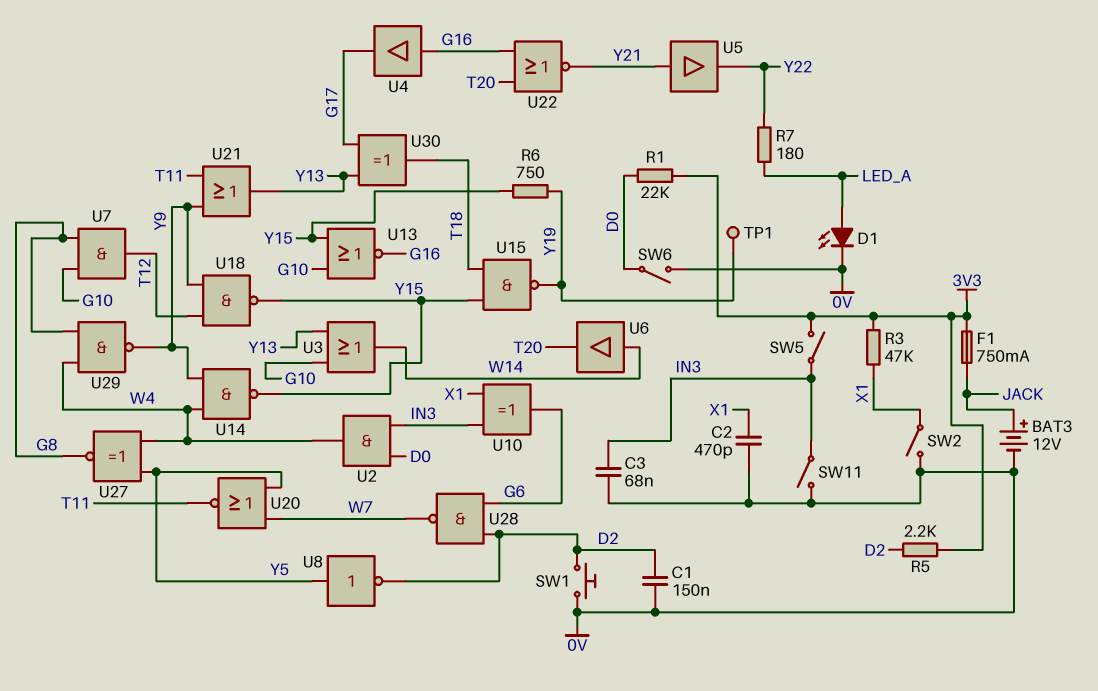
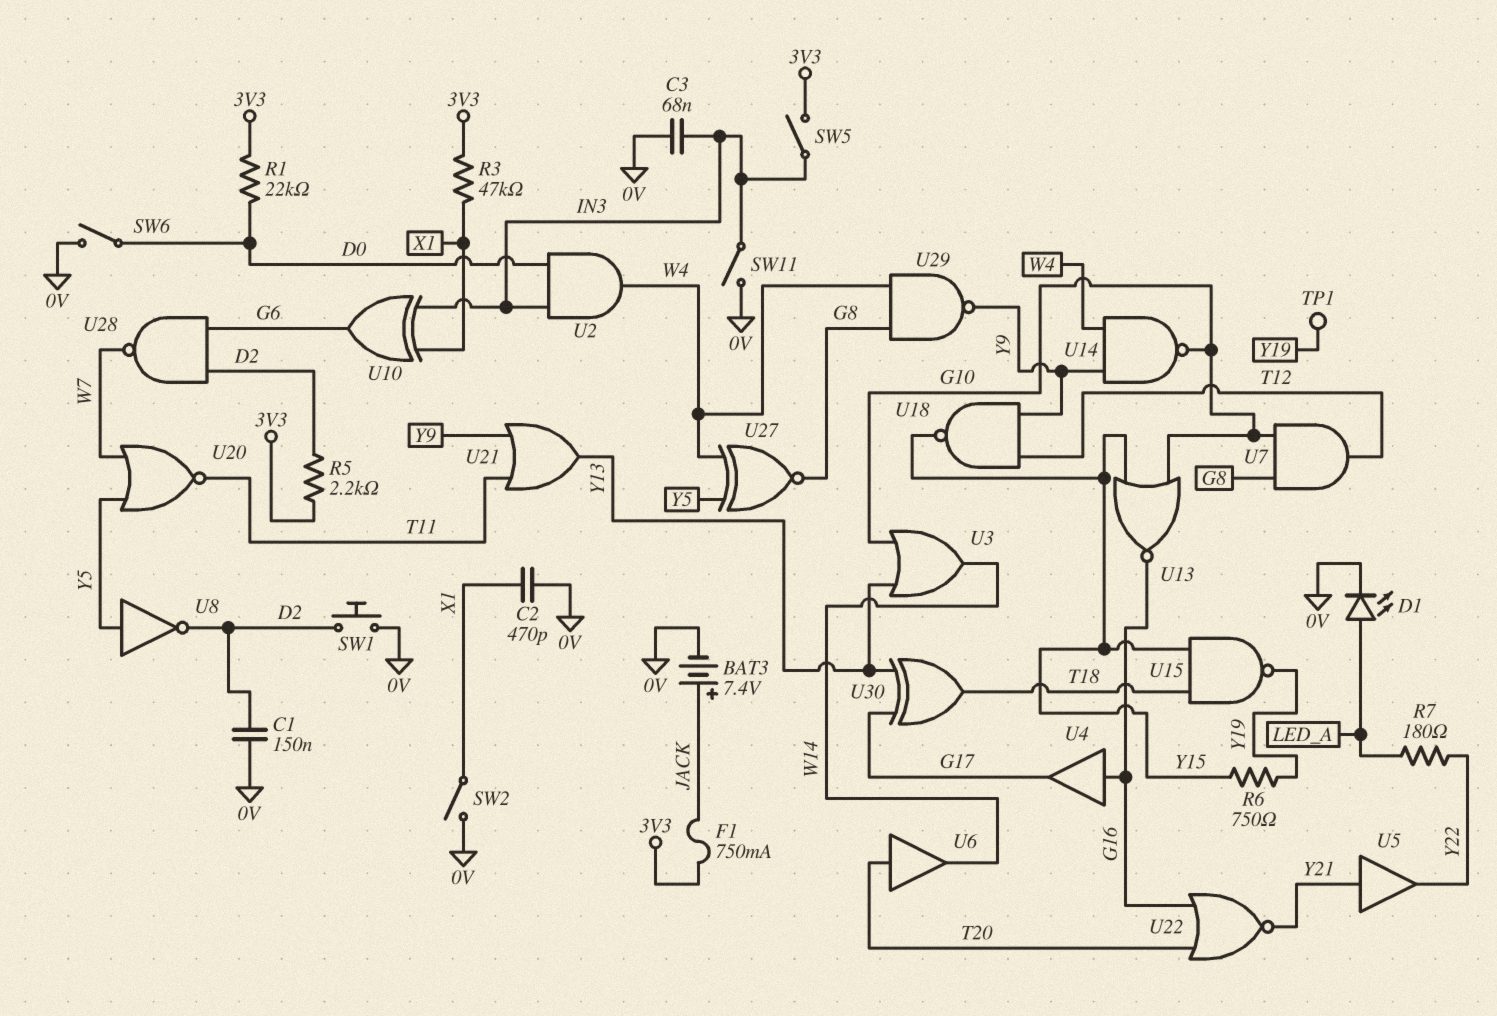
BAT3: 12V (plus JACK, minus 0V) -> 7.4V (plus JACK, minus 0V)
U6: buffer (in W14, out T20) -> buffer (in T20, out W14)
U14: NAND (in W4, in Y9, out Y15) -> NAND (in W4, in Y9, out G10)

